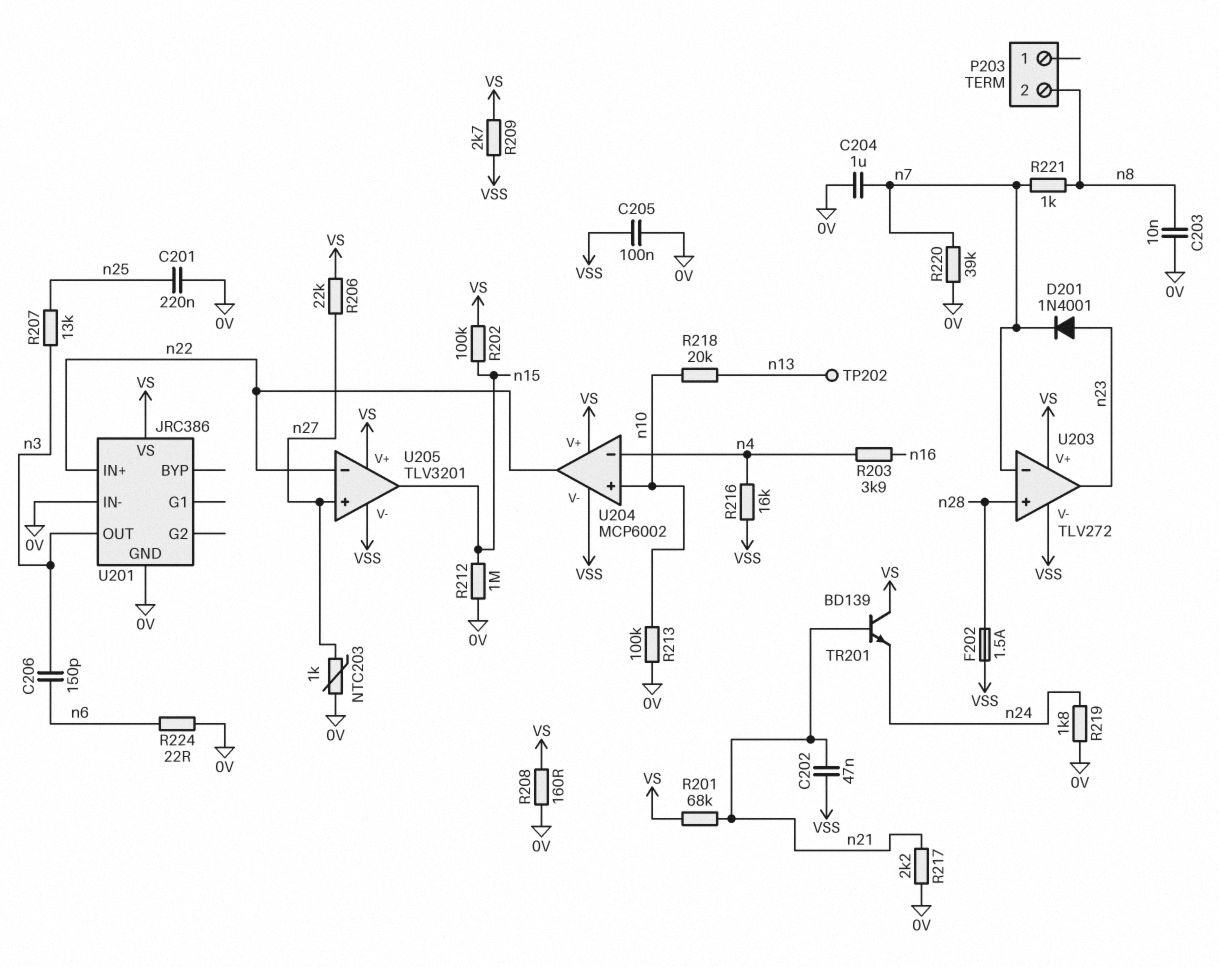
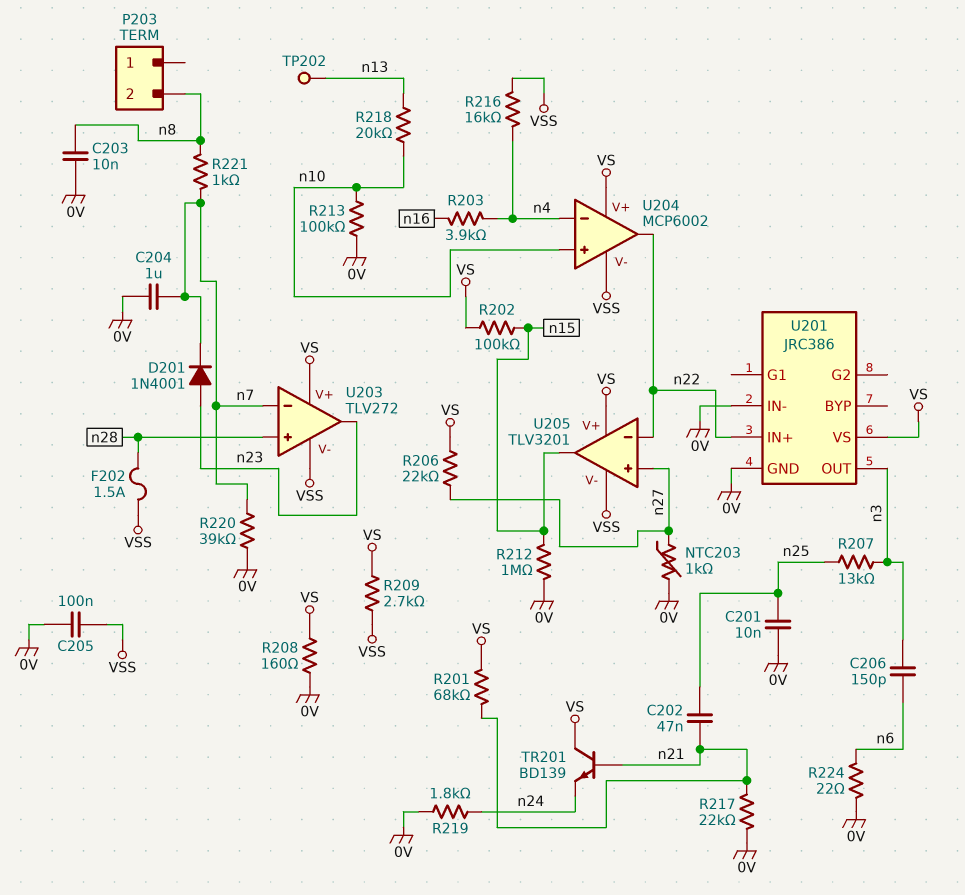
C201: 220nF (0V, n25) -> 10nF (0V, n25)
C202: 47nF (VSS, n21) -> 47nF (n21, n25)
R217: 2.2k (0V, n21) -> 22k (0V, n21)

